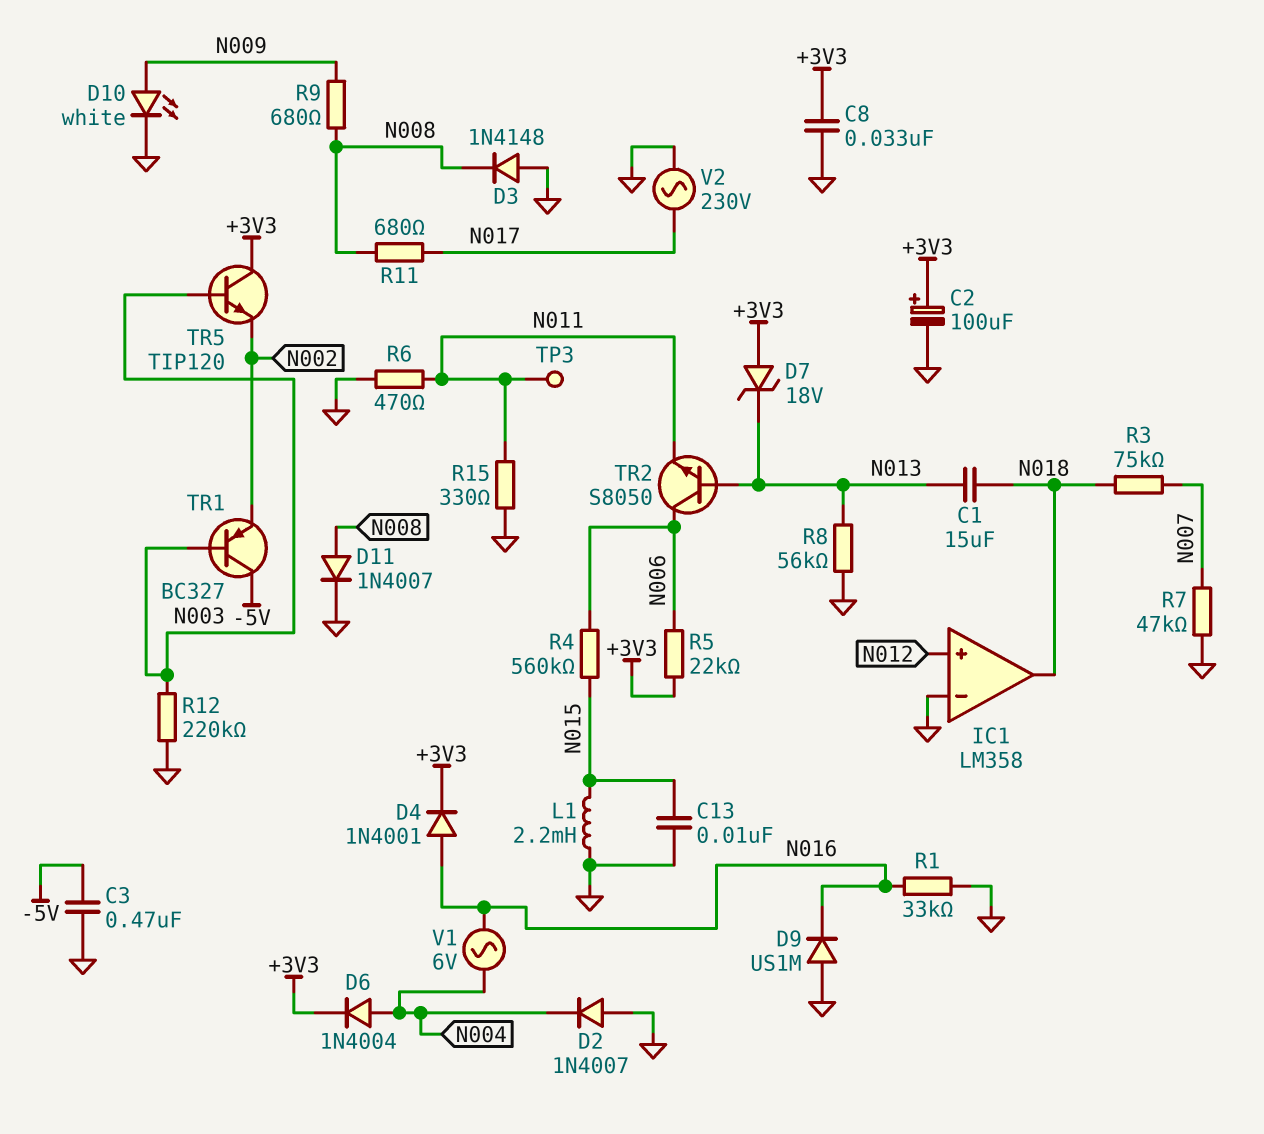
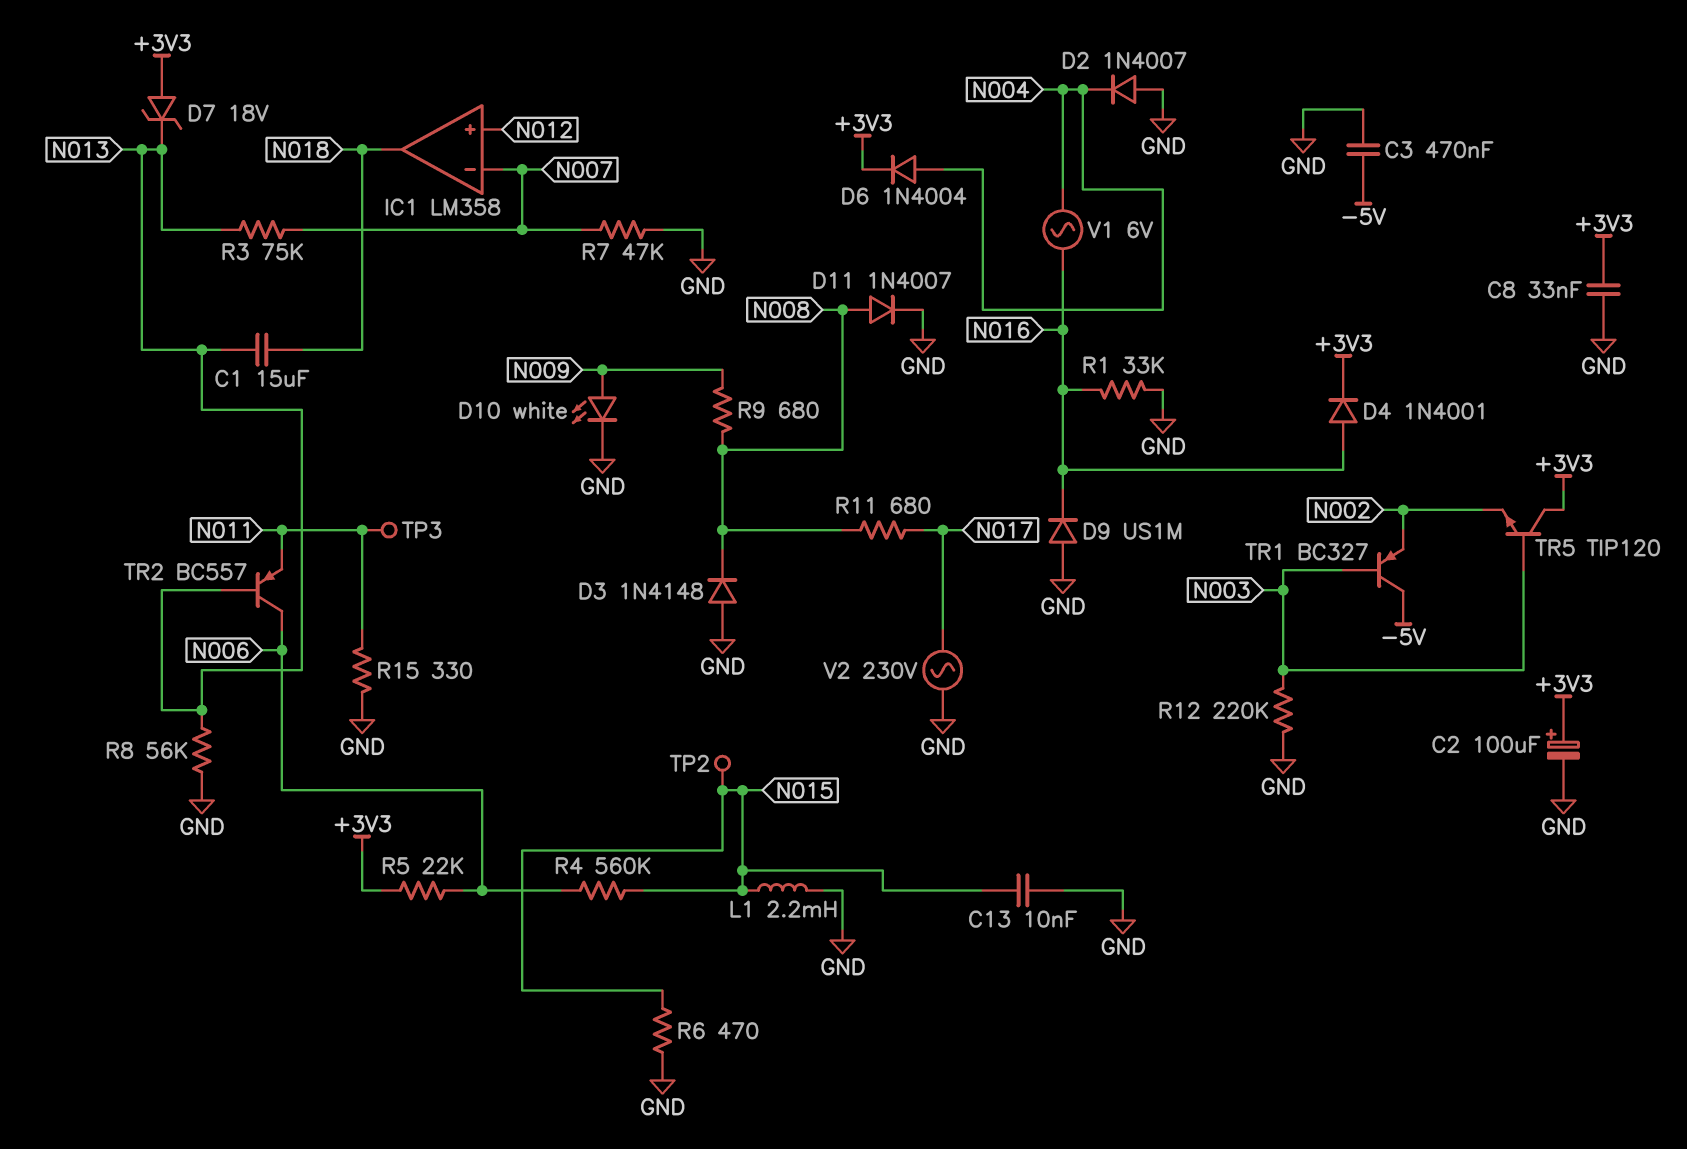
IC1 pin in-: GND -> N007
R3: 75k (N007, N018) -> 75k (N007, N013)
R6: 470 (GND, N011) -> 470 (GND, N015)
TP2: none -> test point (N015)
TR2: NPN S8050 (B N013, C N006, E N011) -> PNP BC557 (B N013, C N006, E N011)

